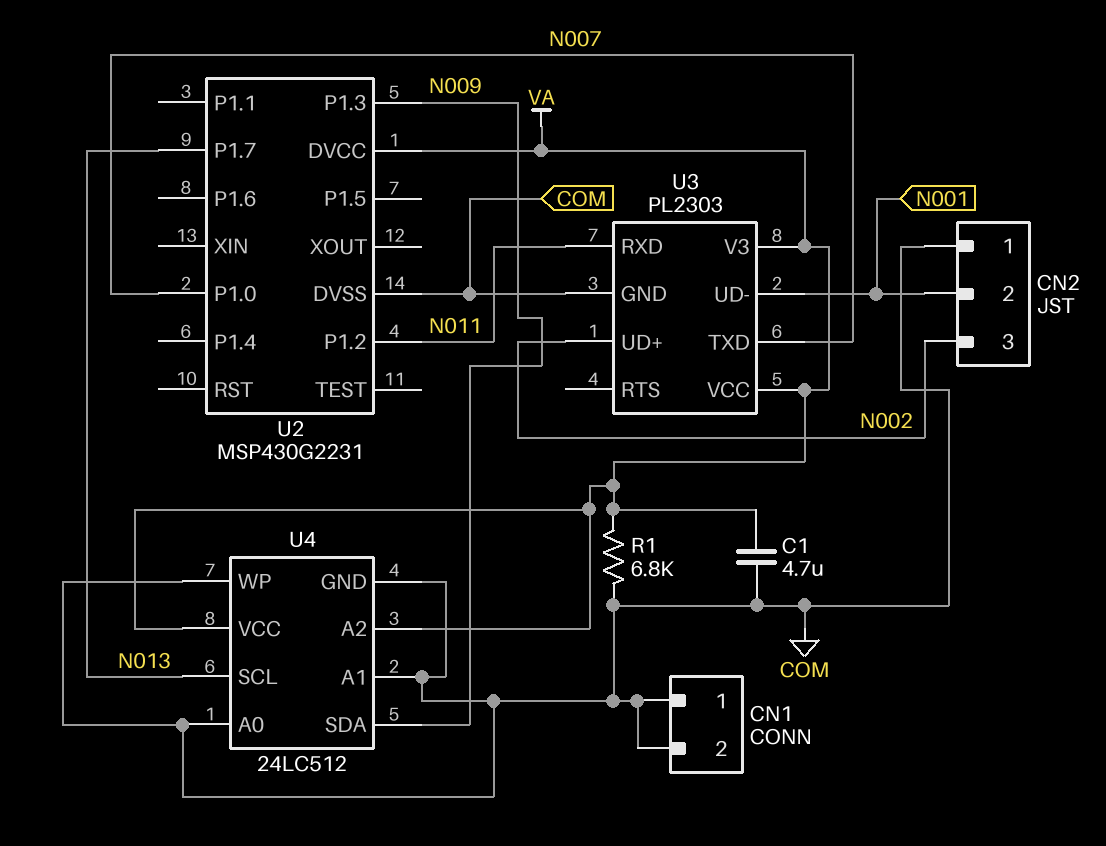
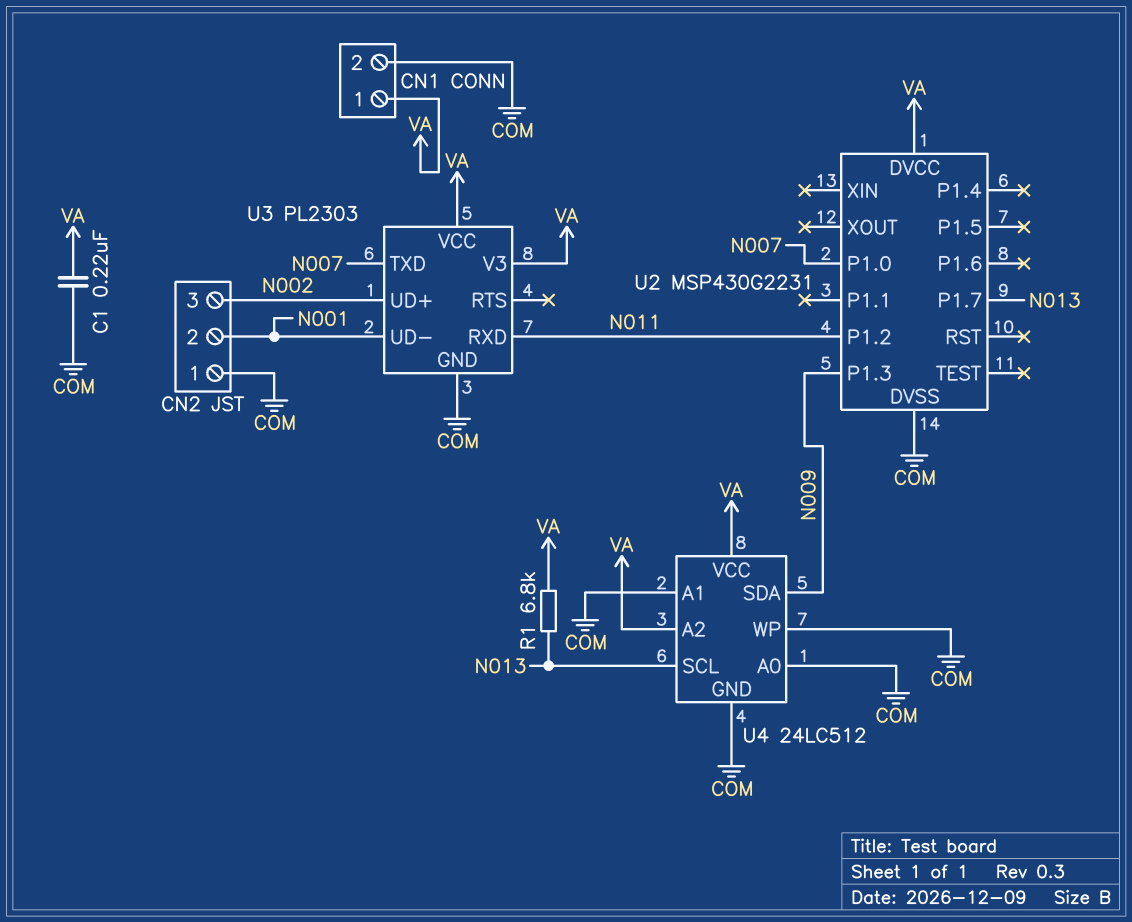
C1: 4.7uF (COM, VA) -> 220nF (COM, VA)
CN1 pin 1: COM -> VA
R1: 6.8k (COM, VA) -> 6.8k (N013, VA)

